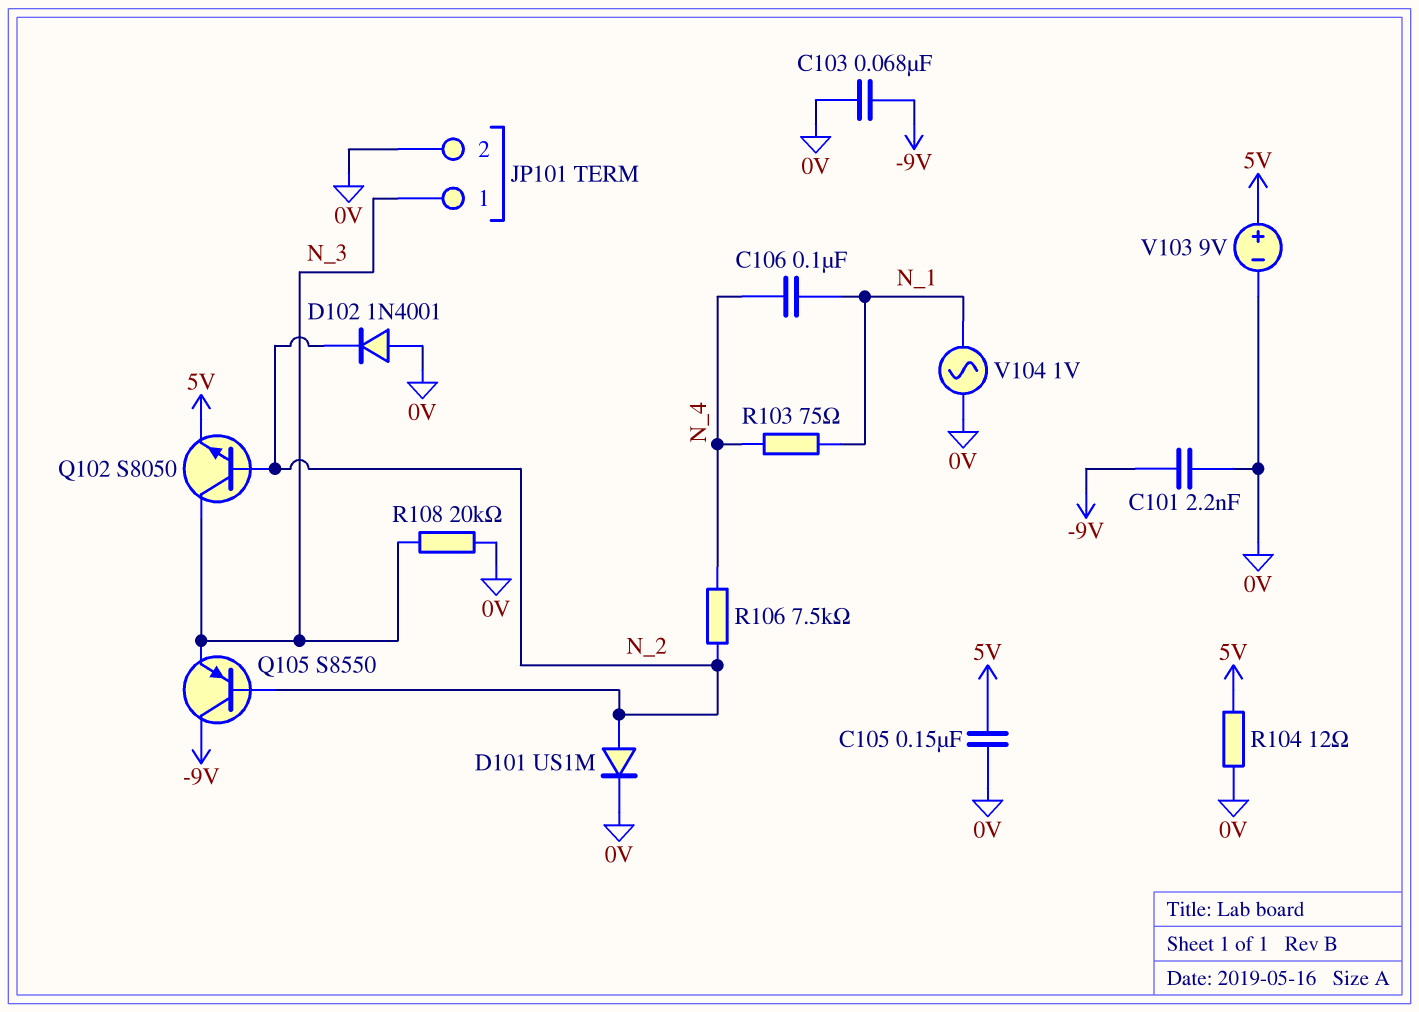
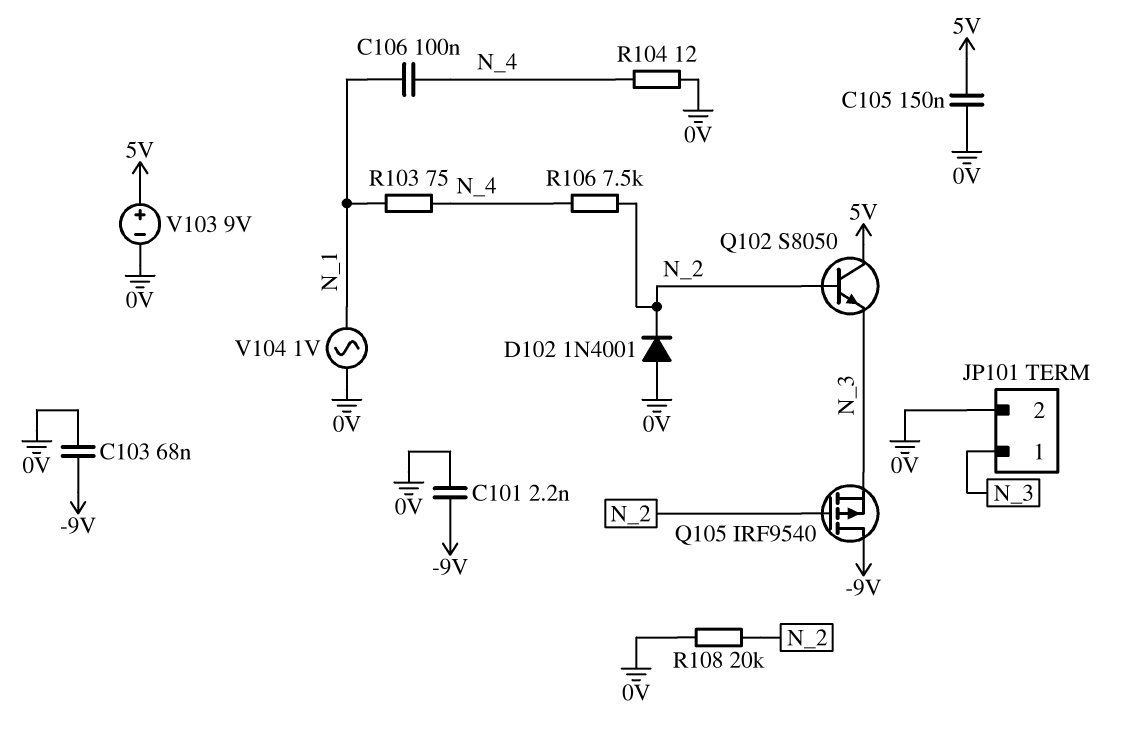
D101: diode US1M (A N_2, K 0V) -> none
Q102: NPN S8050 (B N_2, C N_3, E 5V) -> NPN S8050 (B N_2, C 5V, E N_3)
Q105: PNP S8550 (B N_2, C -9V, E N_3) -> PMOS IRF9540 (G N_2, D -9V, S N_3)
R104: 12 (0V, 5V) -> 12 (0V, N_4)
R108: 20k (0V, N_3) -> 20k (0V, N_2)

